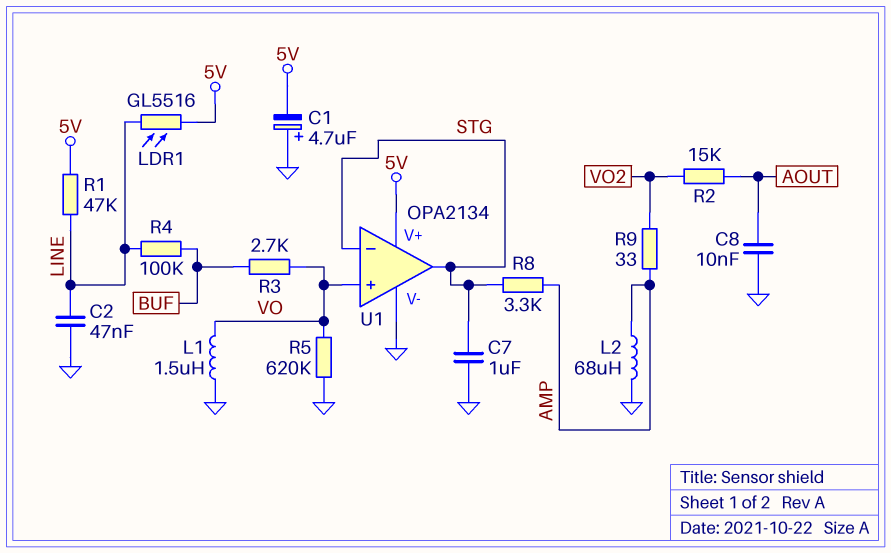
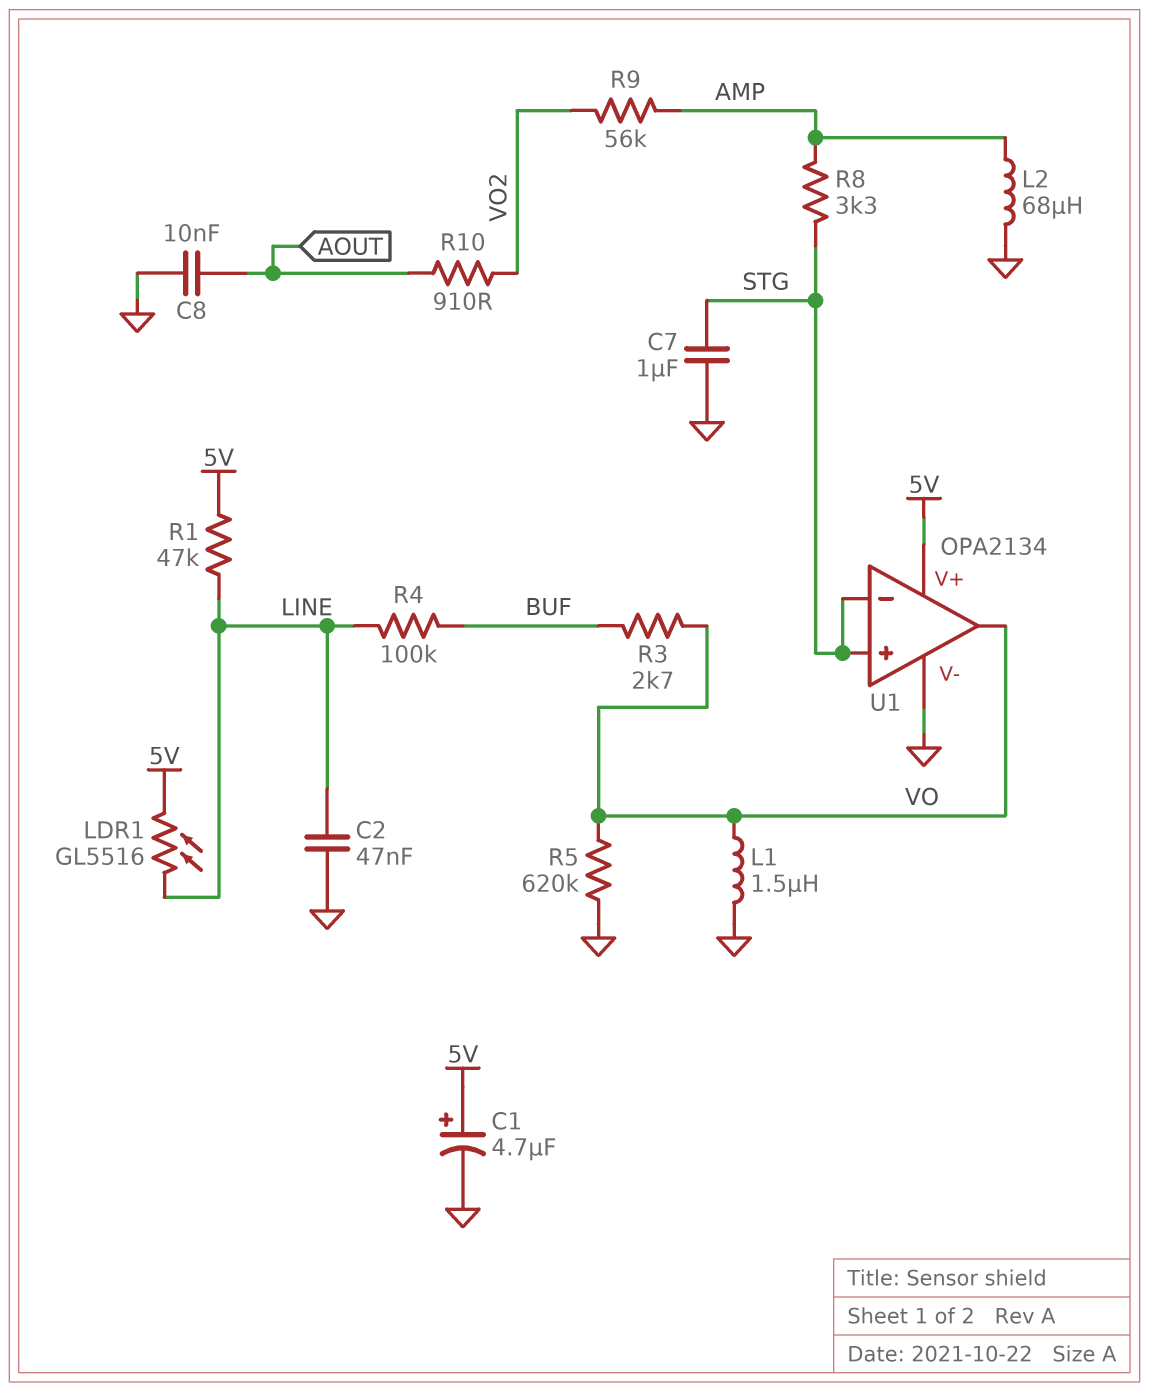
C1: 4.7uF (plus GND, minus 5V) -> 4.7uF (plus 5V, minus GND)
R2: 15k (AOUT, VO2) -> none
R9: 33 (AMP, VO2) -> 56k (AMP, VO2)
R10: none -> 910 (AOUT, VO2)
U1 pin in+: VO -> STG
U1 pin out: STG -> VO

